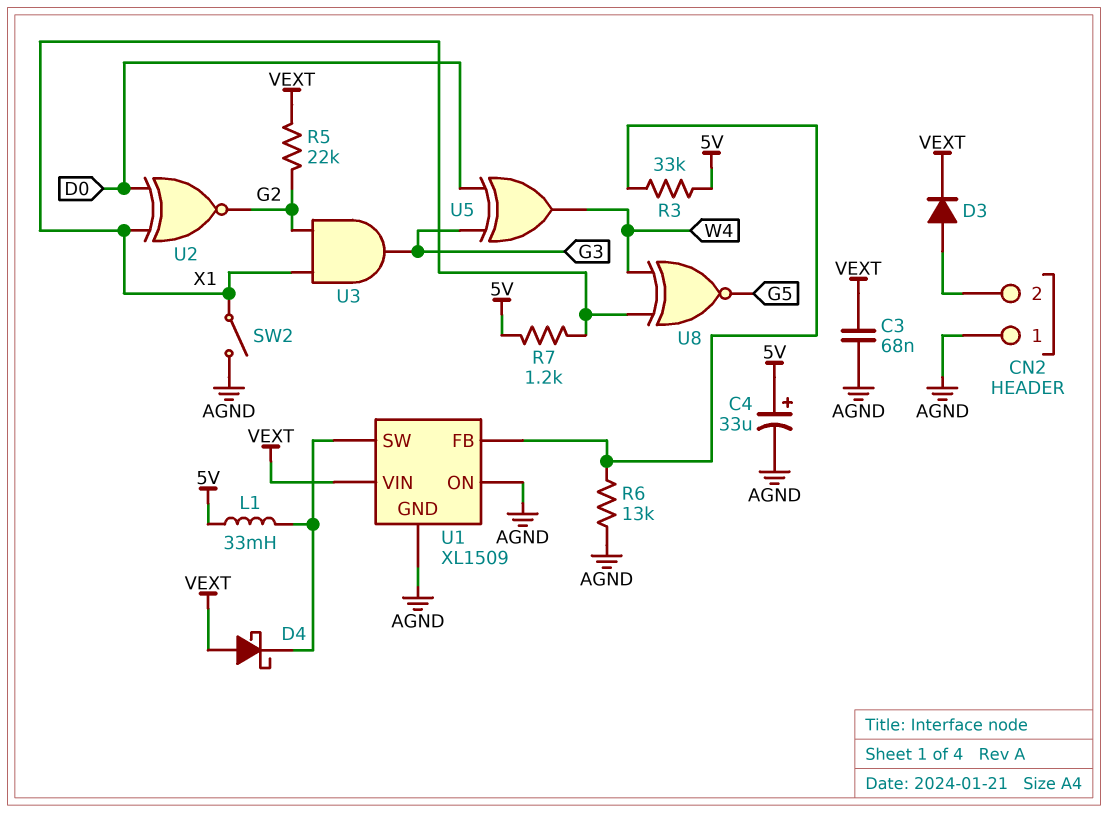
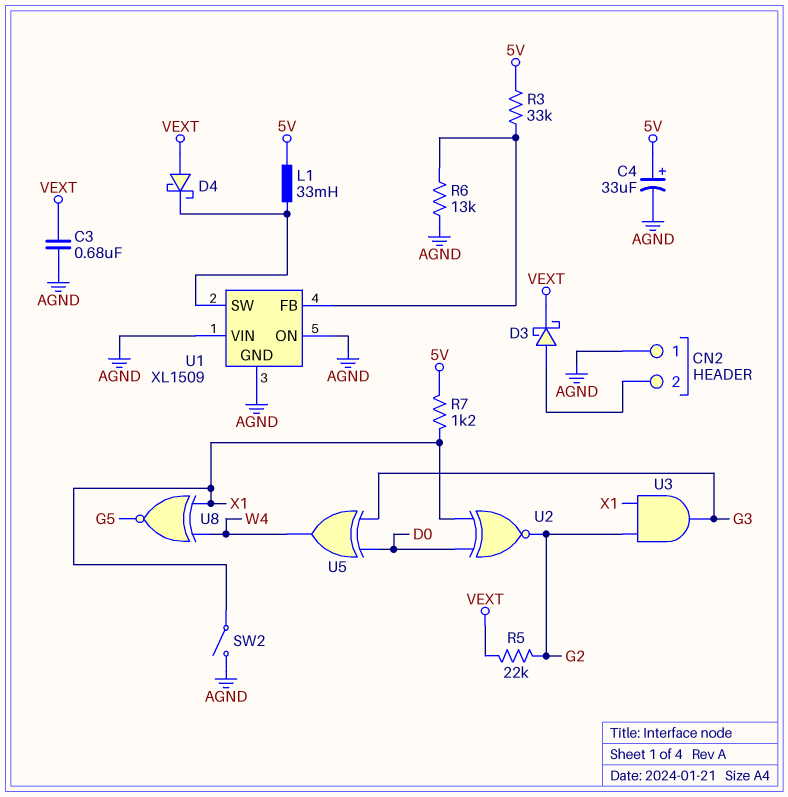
C3: 68nF (AGND, VEXT) -> 680nF (AGND, VEXT)
D3: diode (A CN2/2, K VEXT) -> schottky (A CN2/2, K VEXT)
U1 pin VIN: VEXT -> AGND

